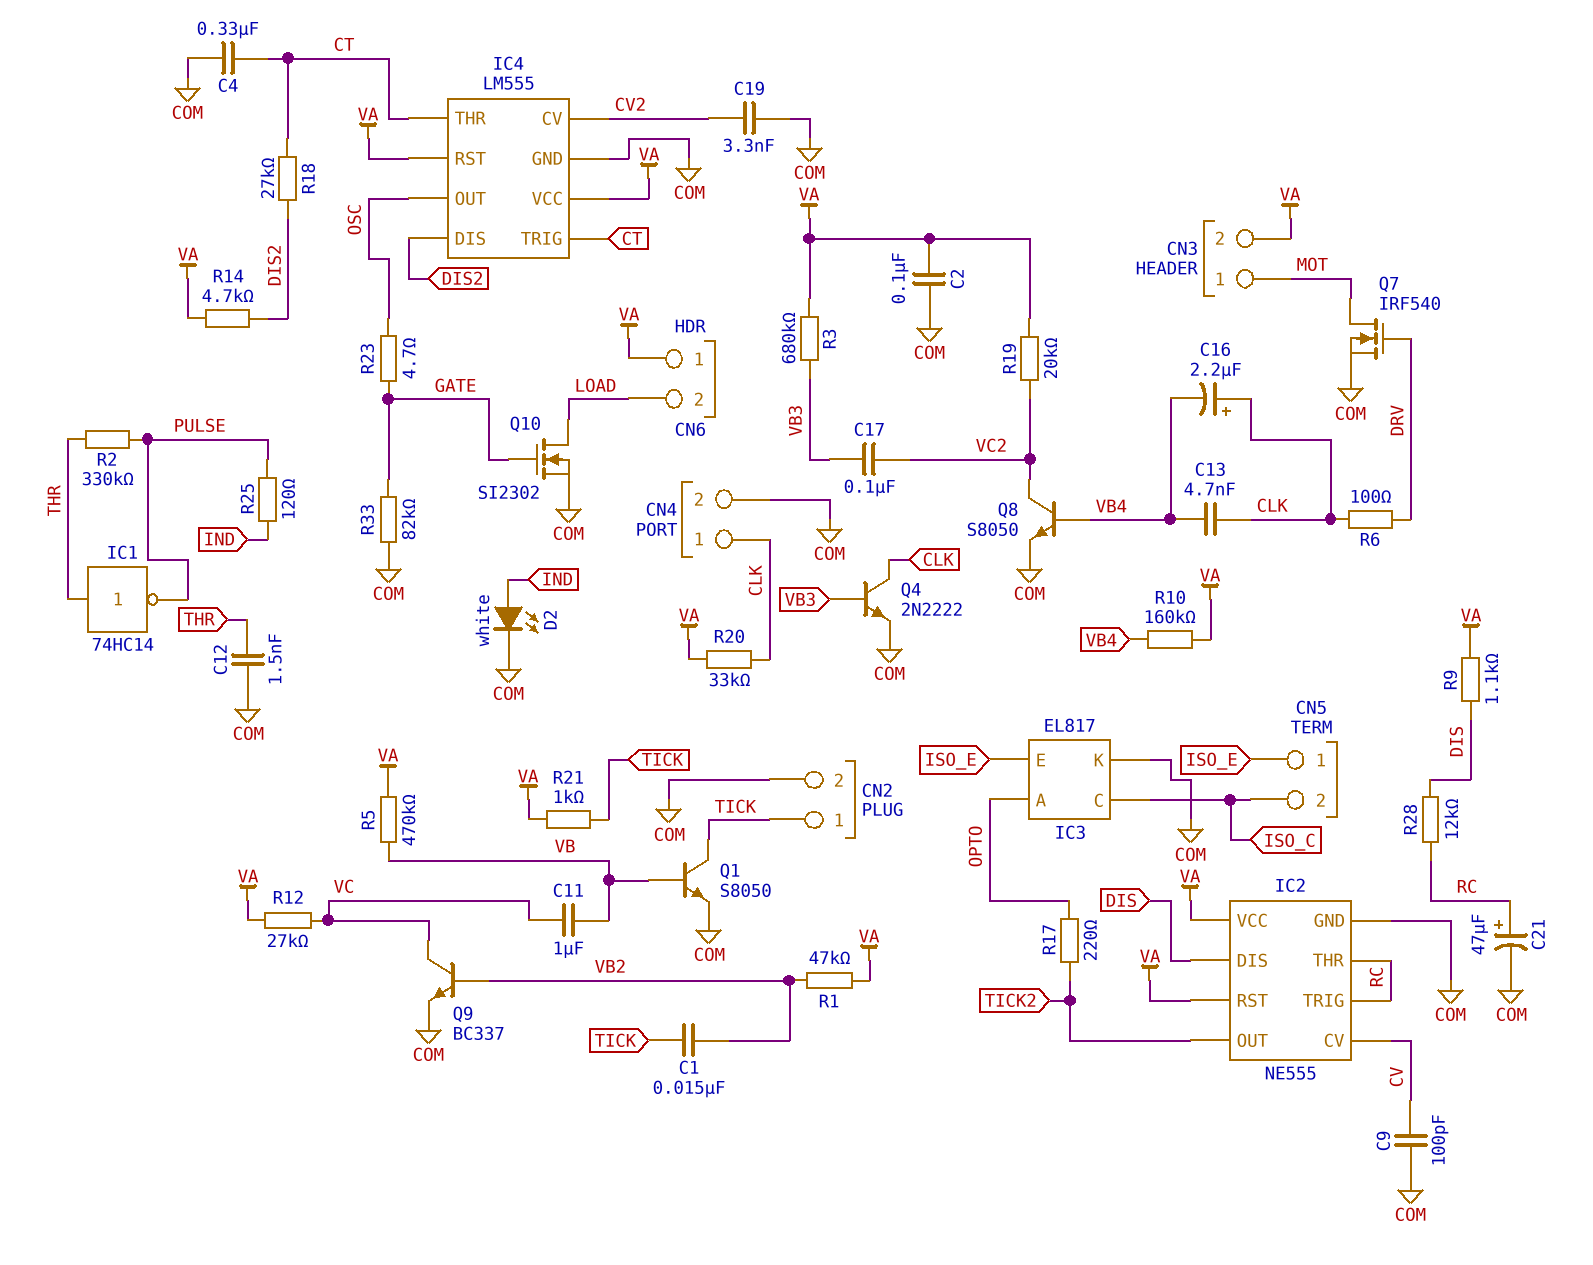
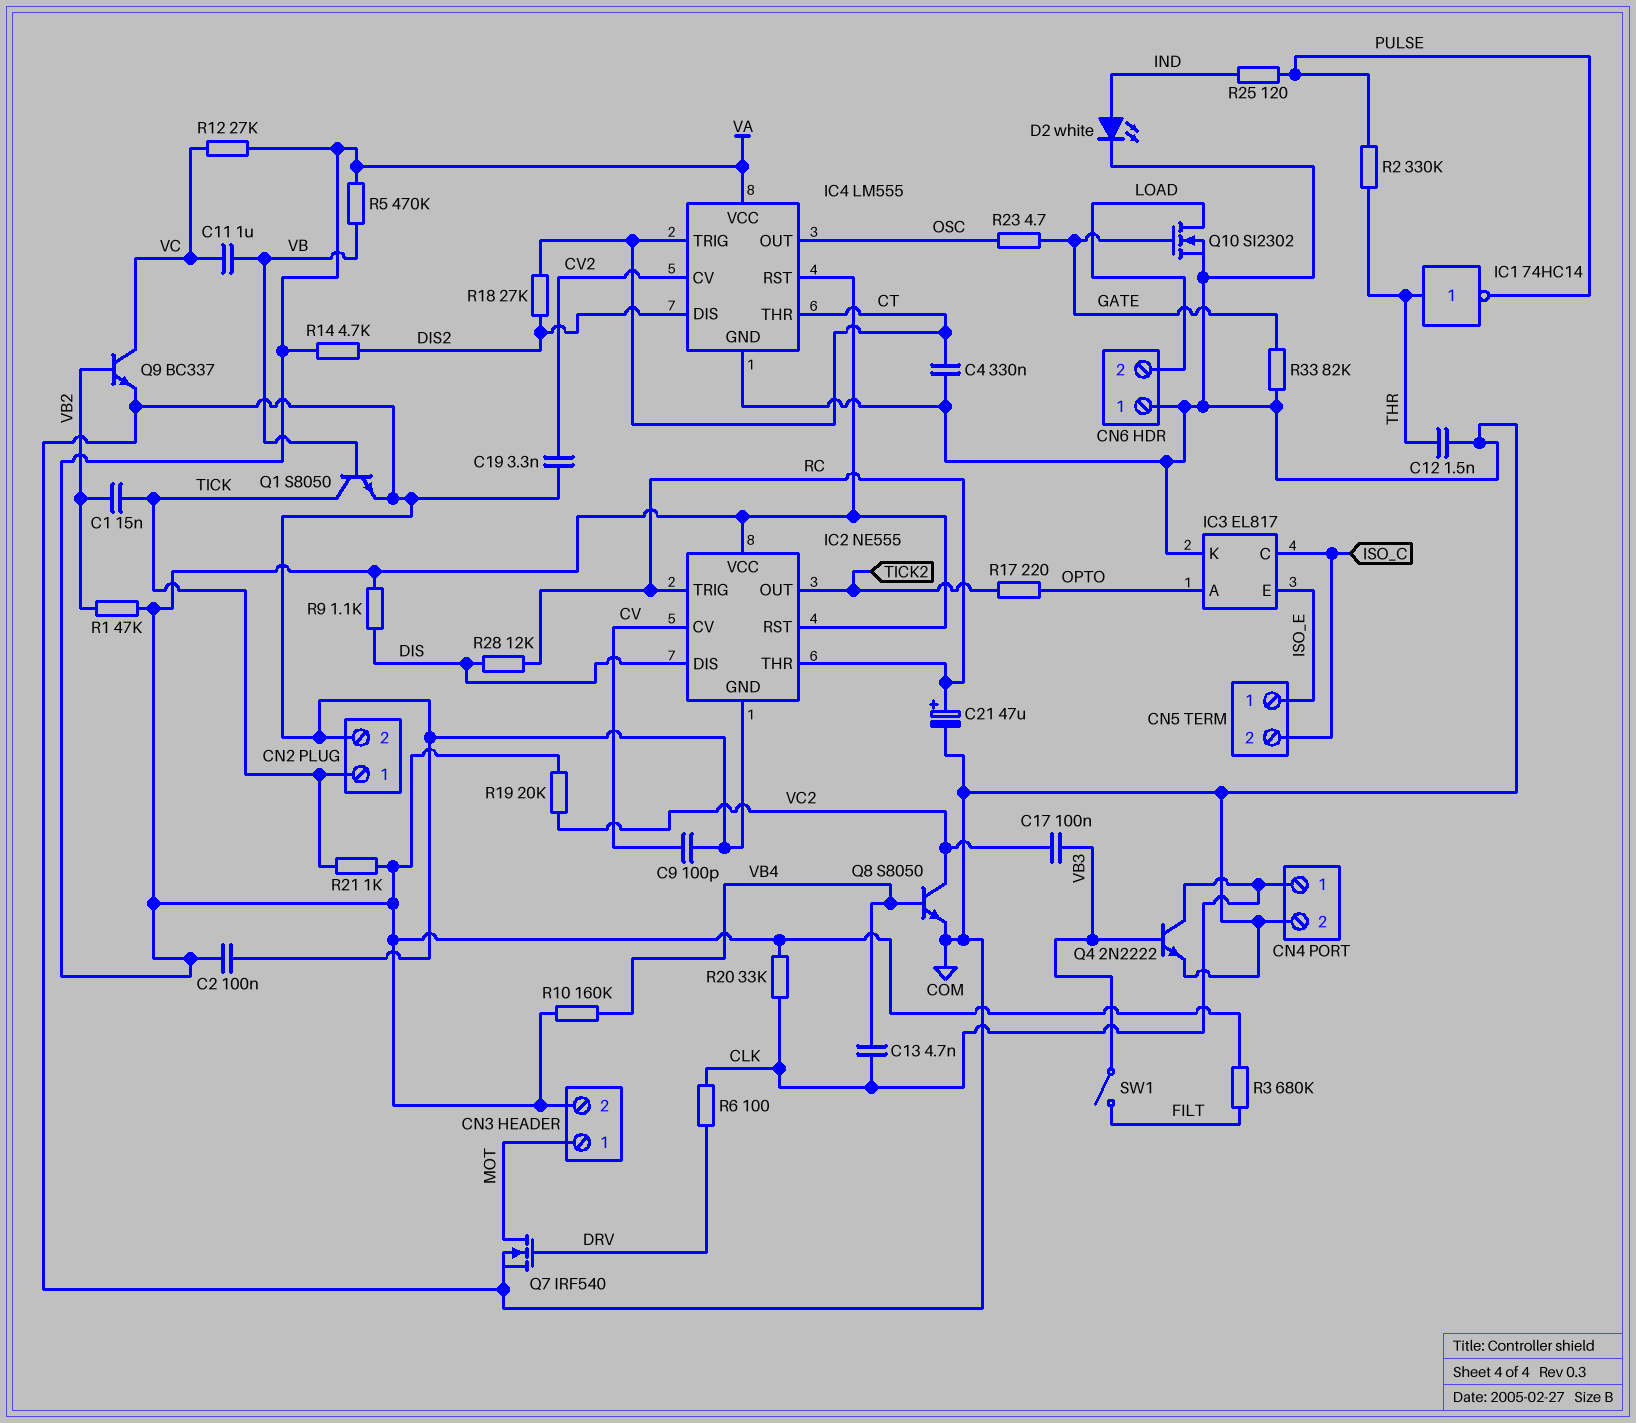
C16: 2.2uF (plus CLK, minus VB4) -> none
CN6 pin 1: VA -> COM
R3: 680k (VA, VB3) -> 680k (FILT, VA)
SW1: none -> switch (FILT, VB3)

